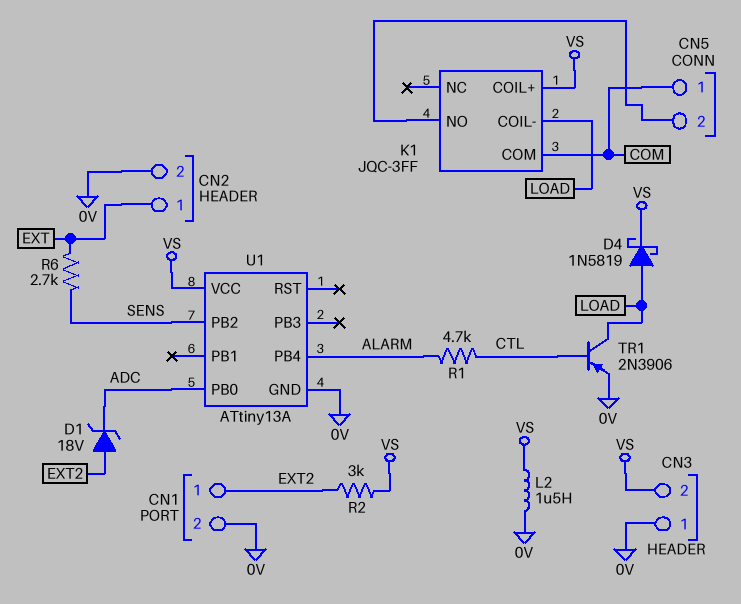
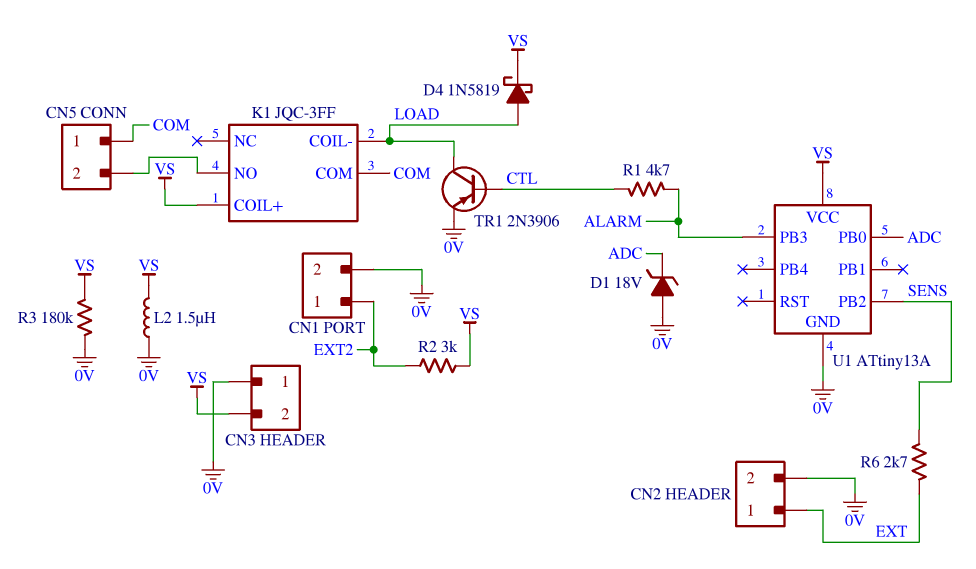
D1: zener 18V (A EXT2, K ADC) -> zener 18V (A 0V, K ADC)
R3: none -> 180k (0V, VS)
U1 pin PB3: none -> ALARM
U1 pin PB4: ALARM -> none

